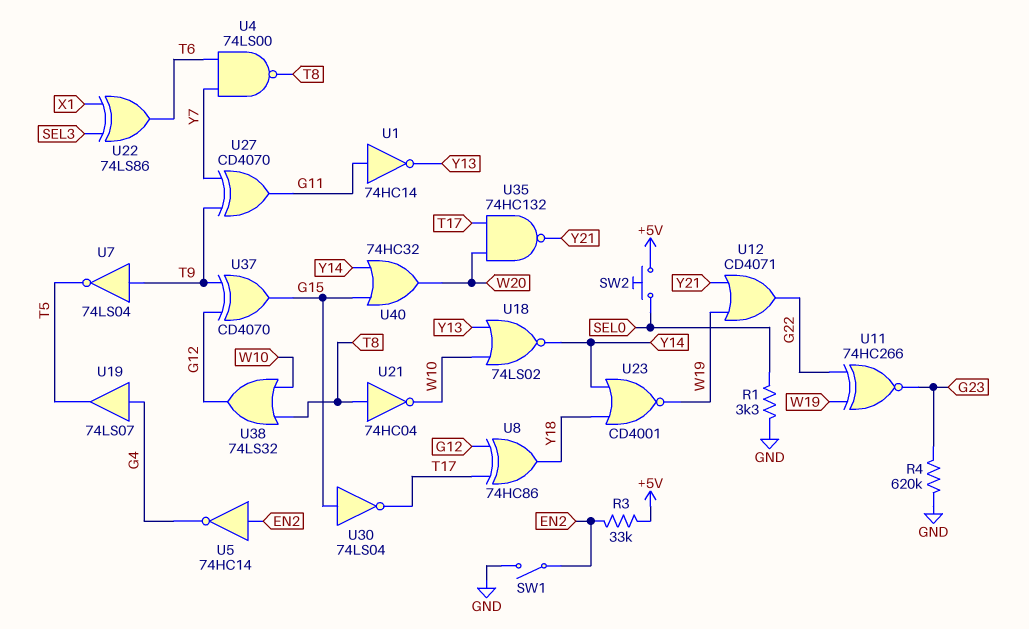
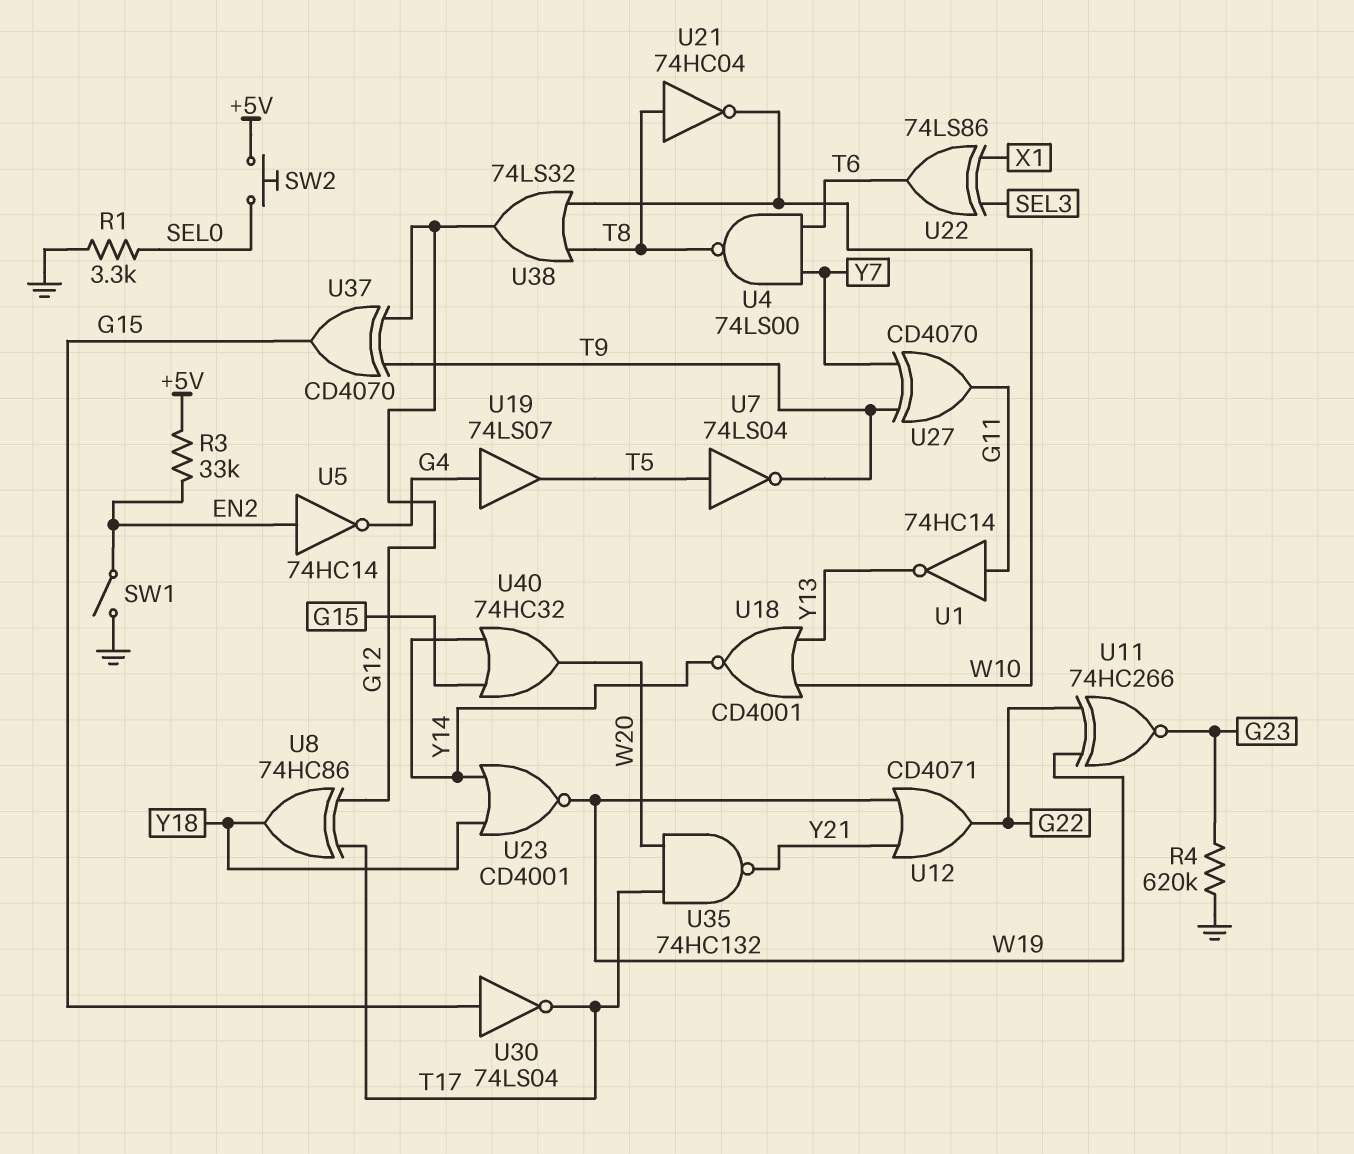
U7: NOT 74LS04 (in T9, out T5) -> NOT 74LS04 (in T5, out T9)
U18: NOR 74LS02 (in W10, in Y13, out Y14) -> NOR CD4001 (in W10, in Y13, out Y14)

